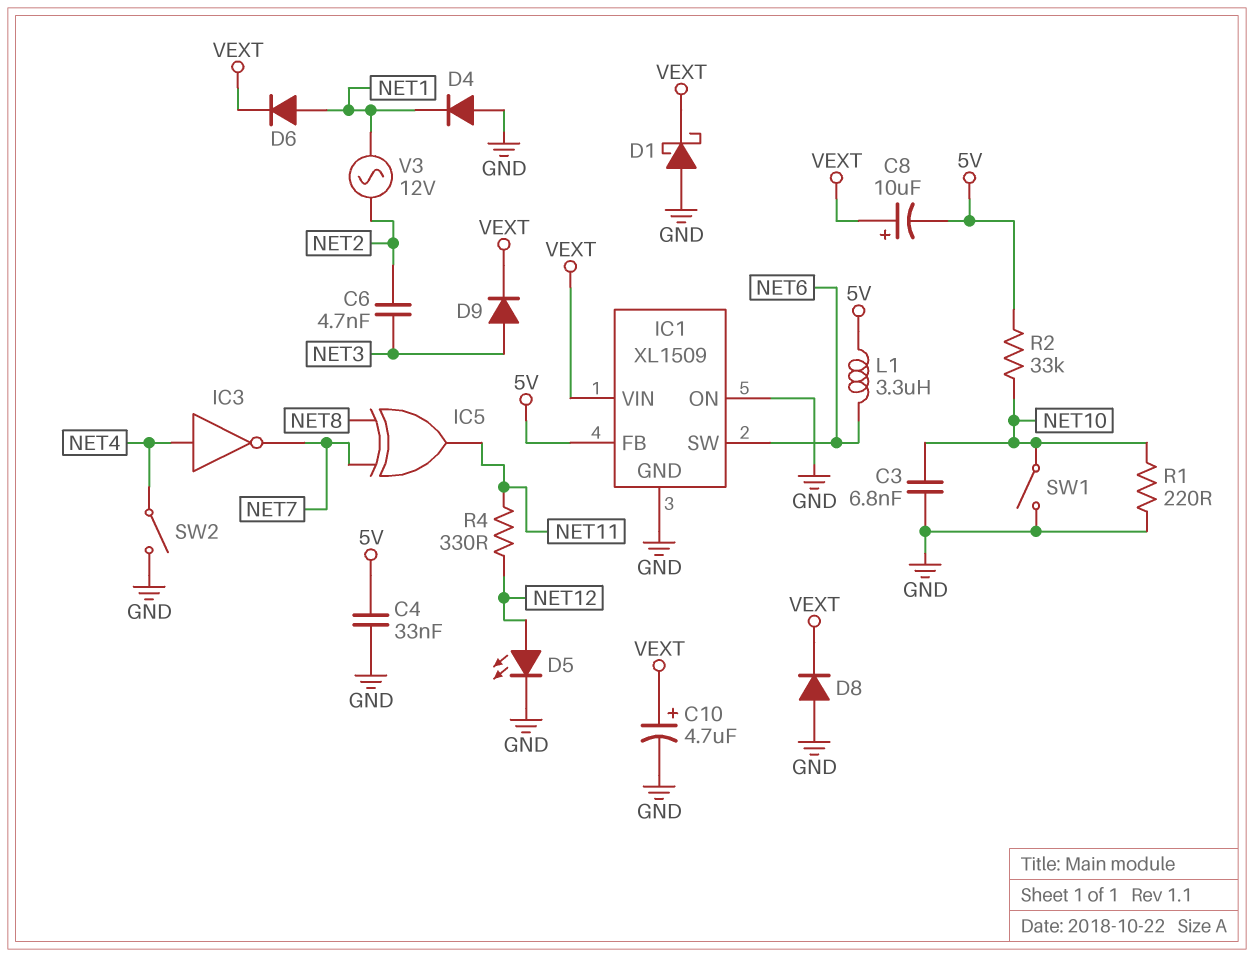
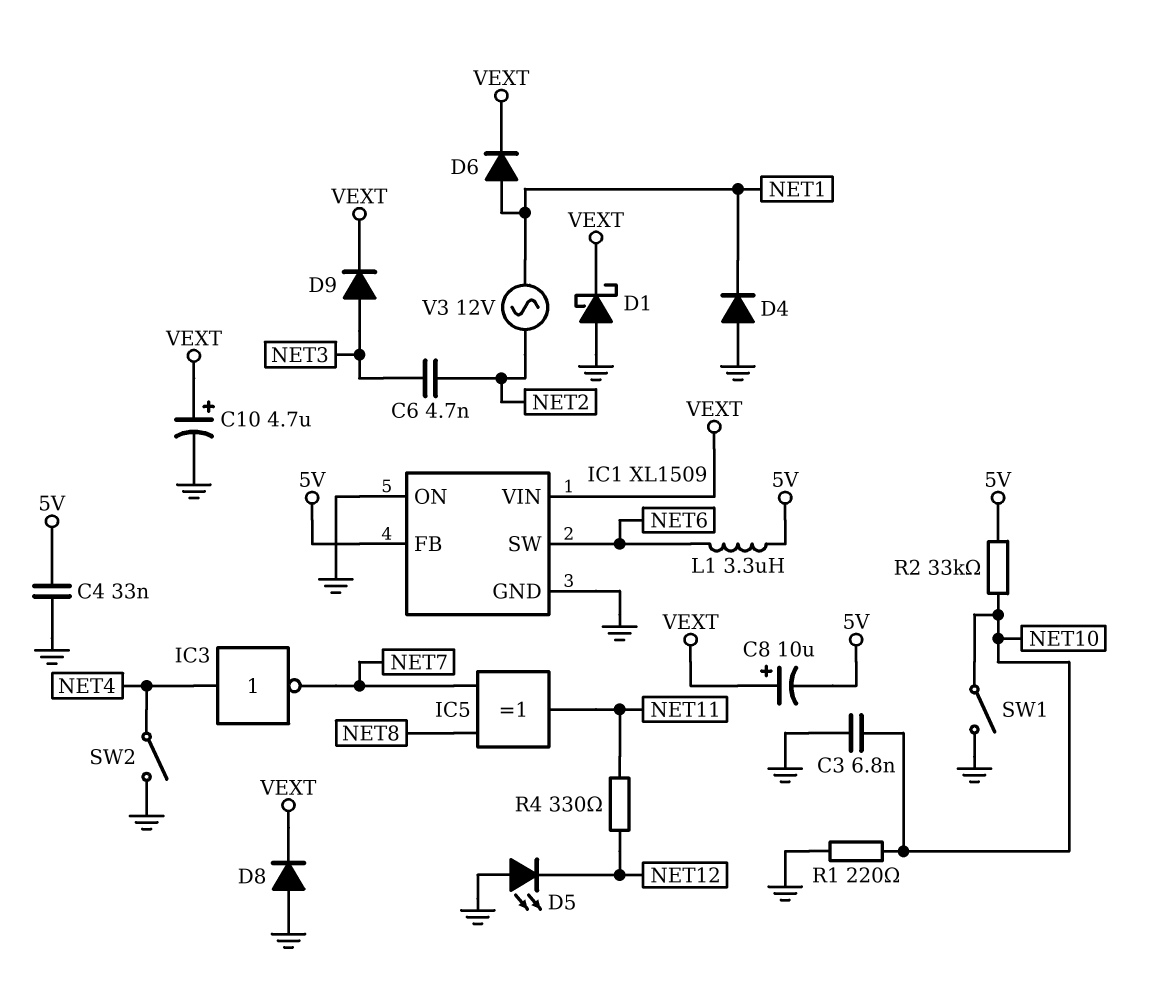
D5: LED (A NET12, K GND) -> LED (A GND, K NET12)

